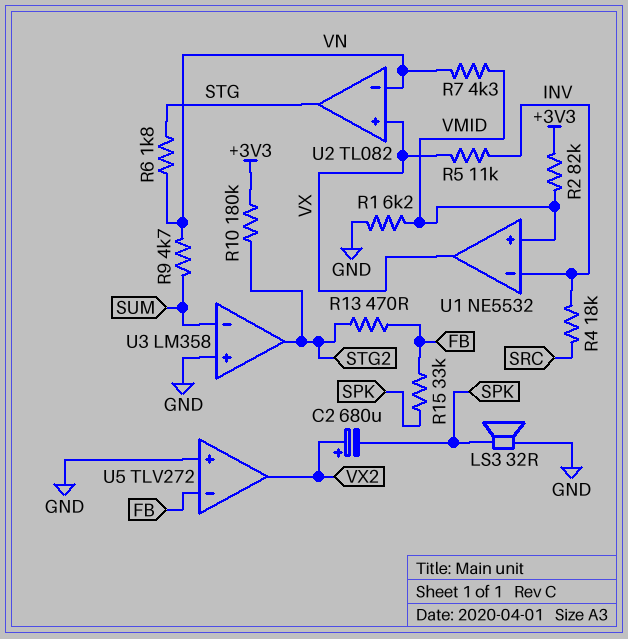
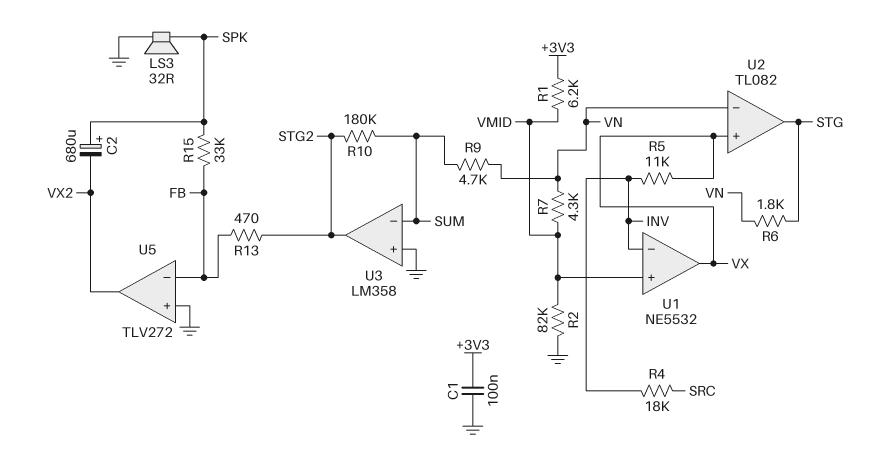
C1: none -> 100nF (+3V3, GND)
C2: 680uF (plus VX2, minus SPK) -> 680uF (plus SPK, minus VX2)
R1: 6.2k (GND, VMID) -> 6.2k (+3V3, VMID)
R2: 82k (+3V3, VMID) -> 82k (GND, VMID)
R10: 180k (+3V3, STG2) -> 180k (STG2, SUM)

